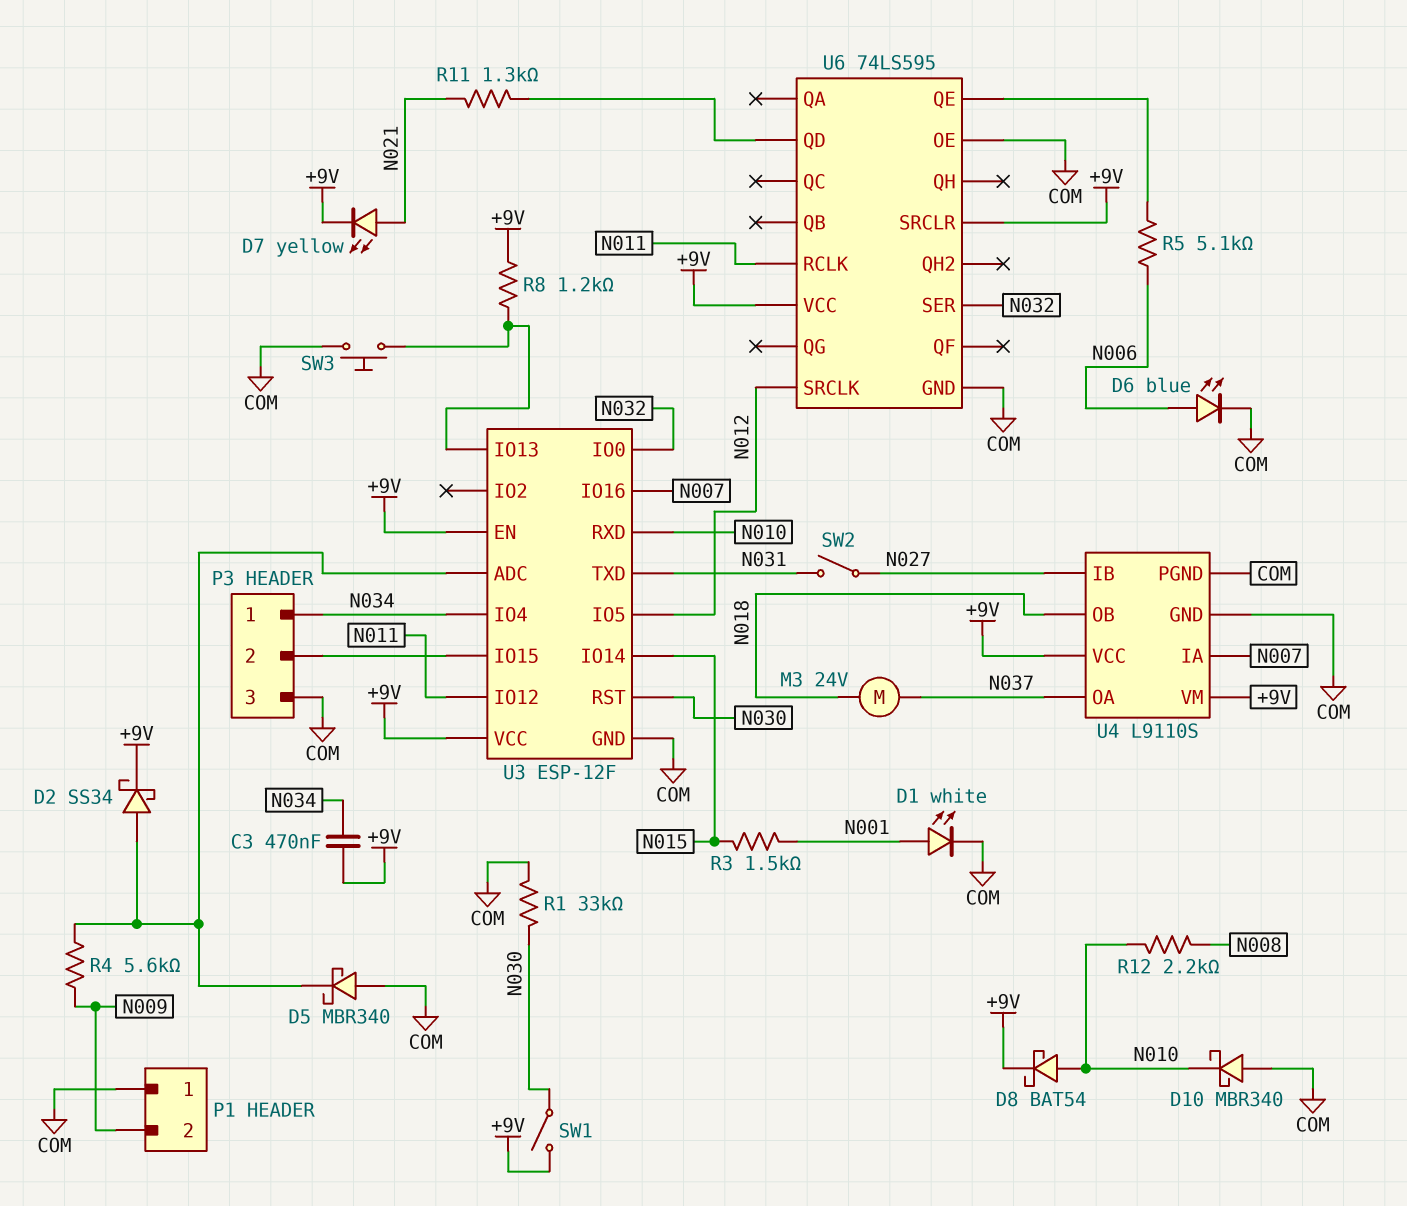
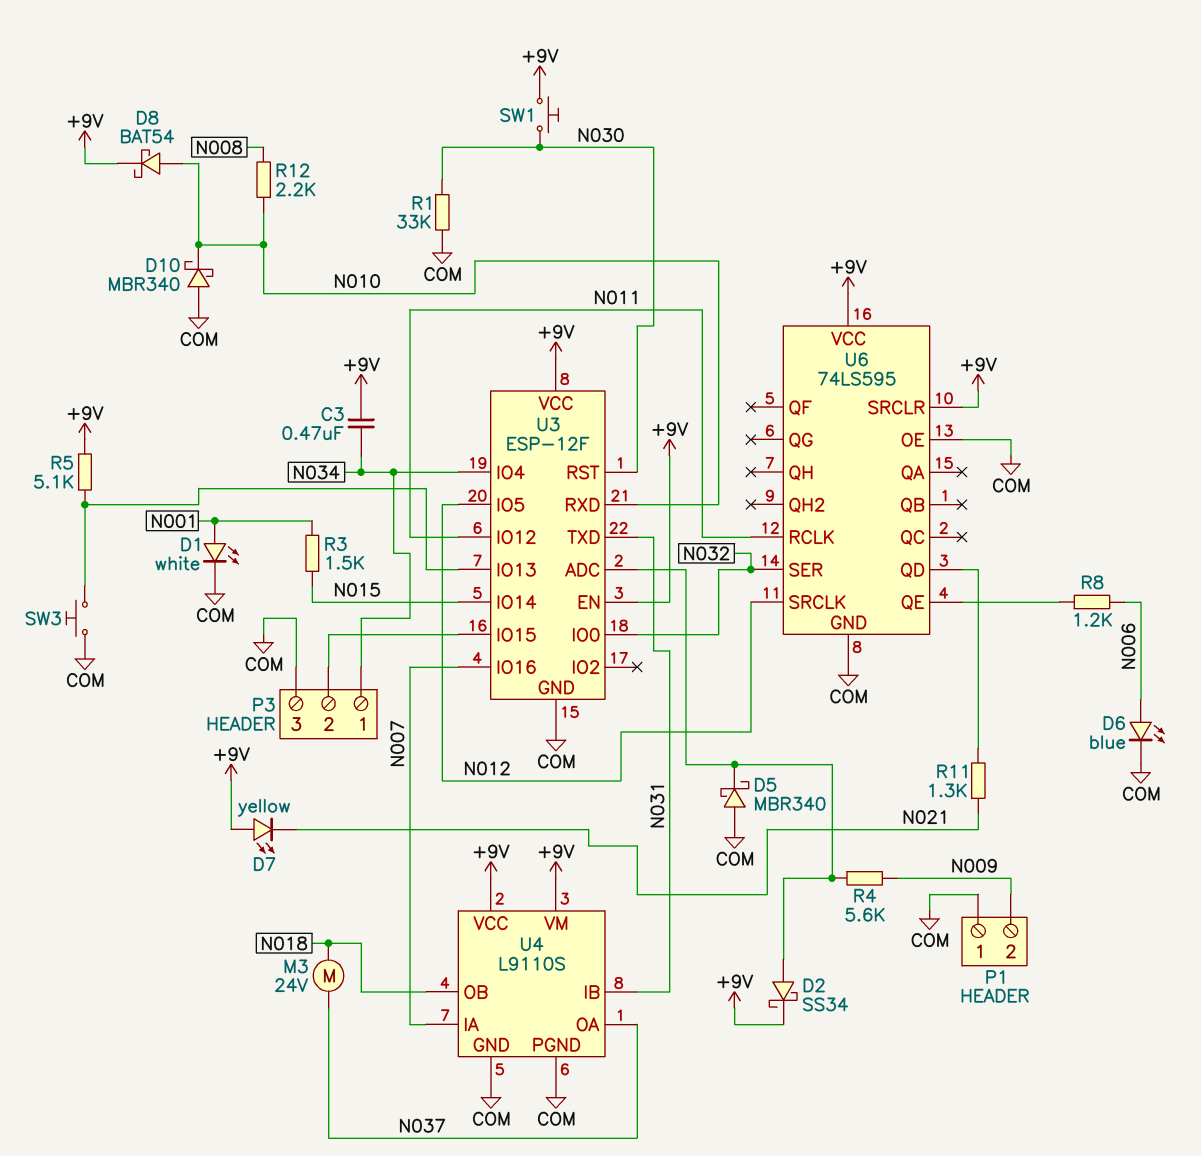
D7: LED yellow (A N021, K +9V) -> LED yellow (A +9V, K N021)
R5: 5.1k (N006, U6/QE) -> 5.1k (+9V, U3/IO13)
R8: 1.2k (+9V, U3/IO13) -> 1.2k (N006, U6/QE)
SW1: switch (+9V, N030) -> button (+9V, N030)
SW2: switch (N027, N031) -> none
U4 pin IB: N027 -> N031

